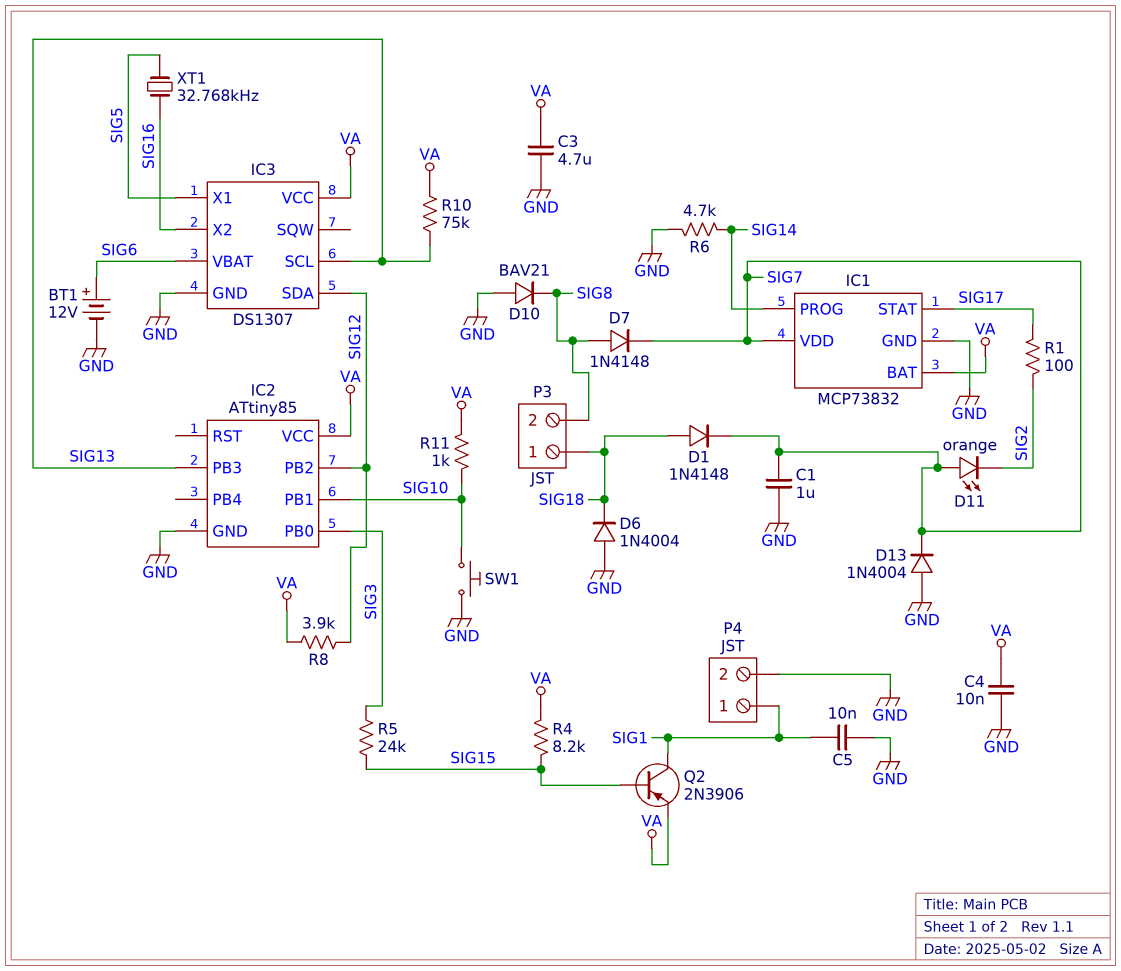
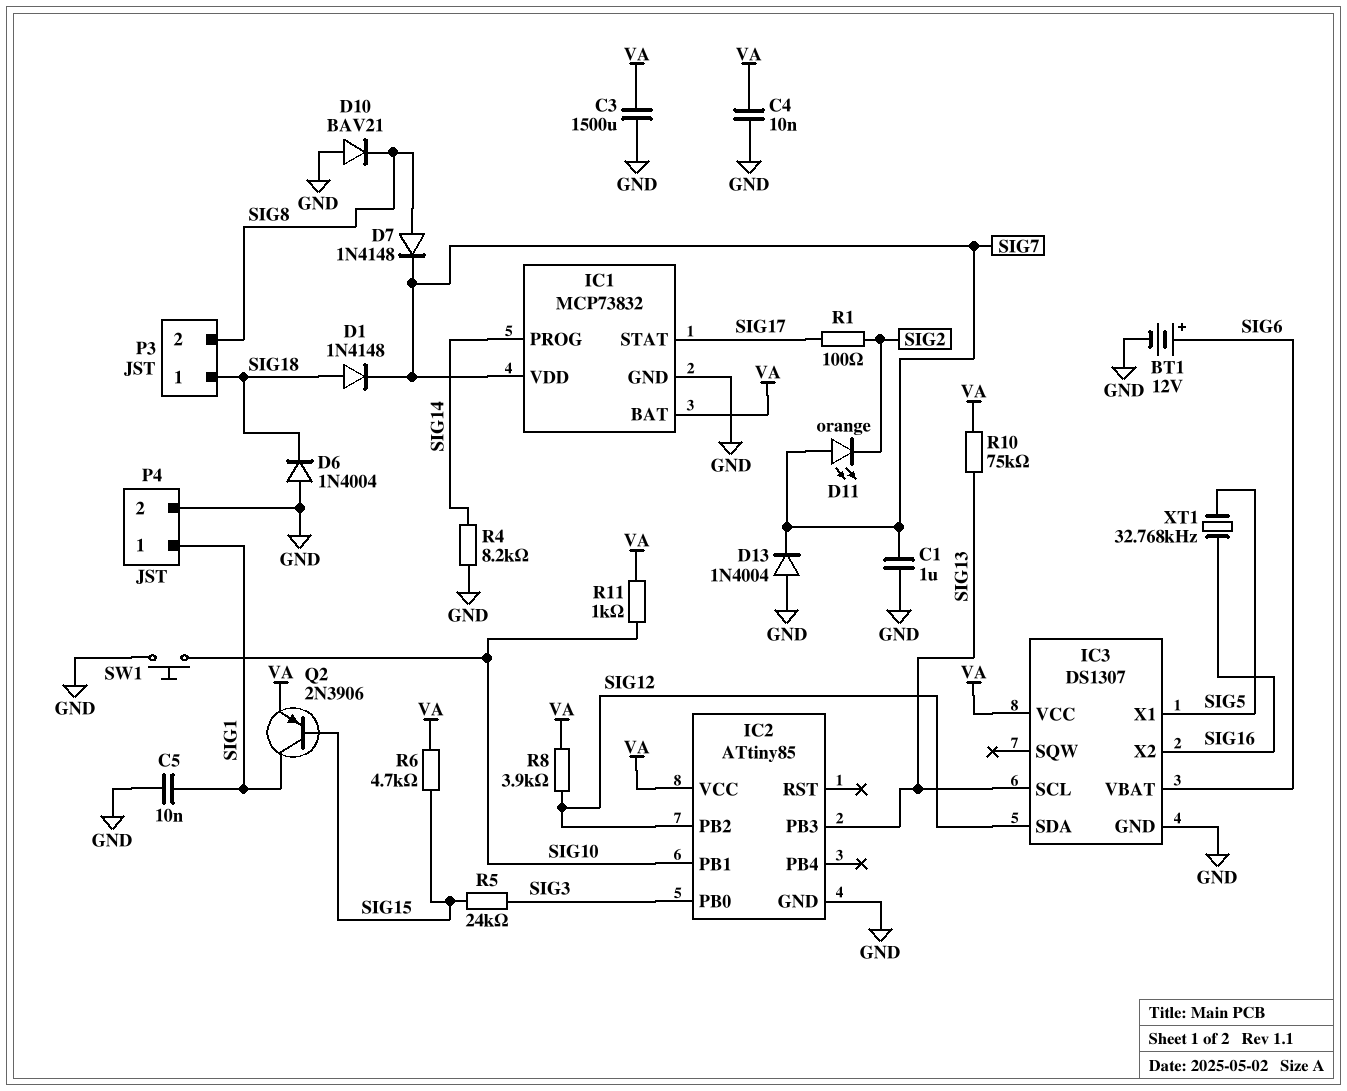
C3: 4.7uF (GND, VA) -> 1500uF (GND, VA)
R4: 8.2k (SIG15, VA) -> 8.2k (GND, SIG14)
R6: 4.7k (GND, SIG14) -> 4.7k (SIG15, VA)

